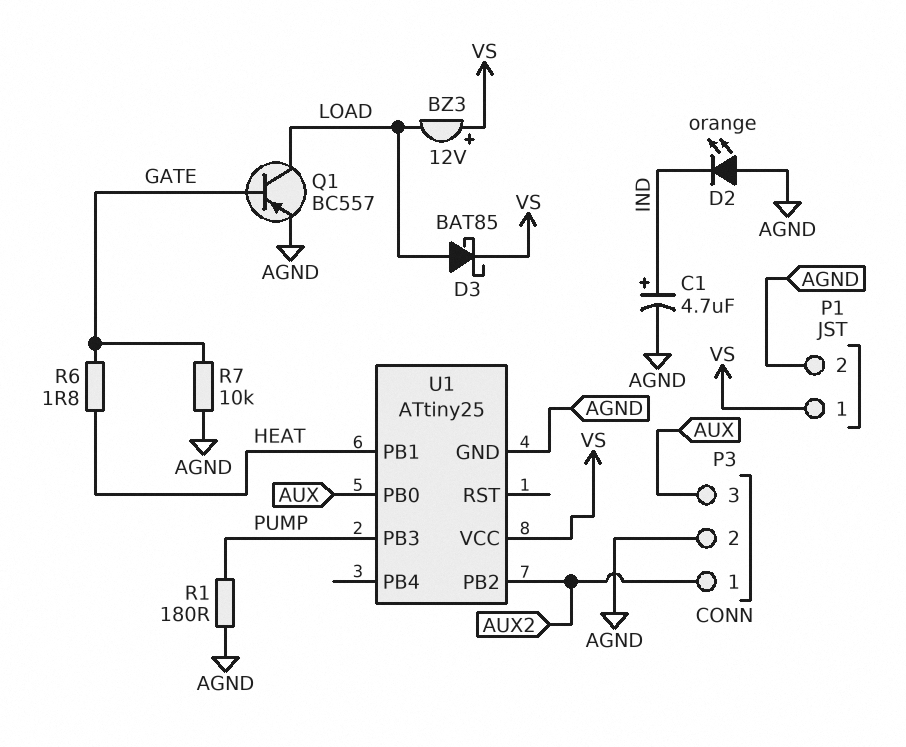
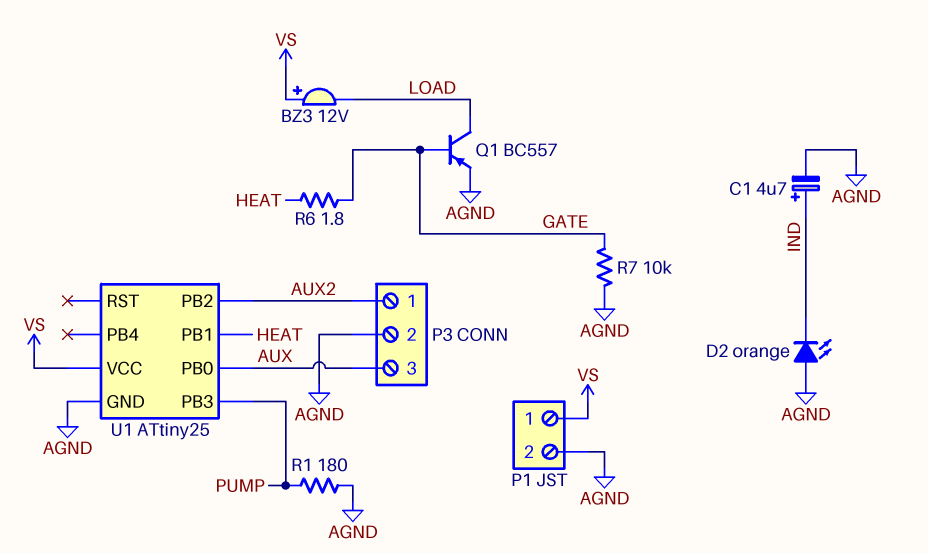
D3: schottky BAT85 (A LOAD, K VS) -> none

